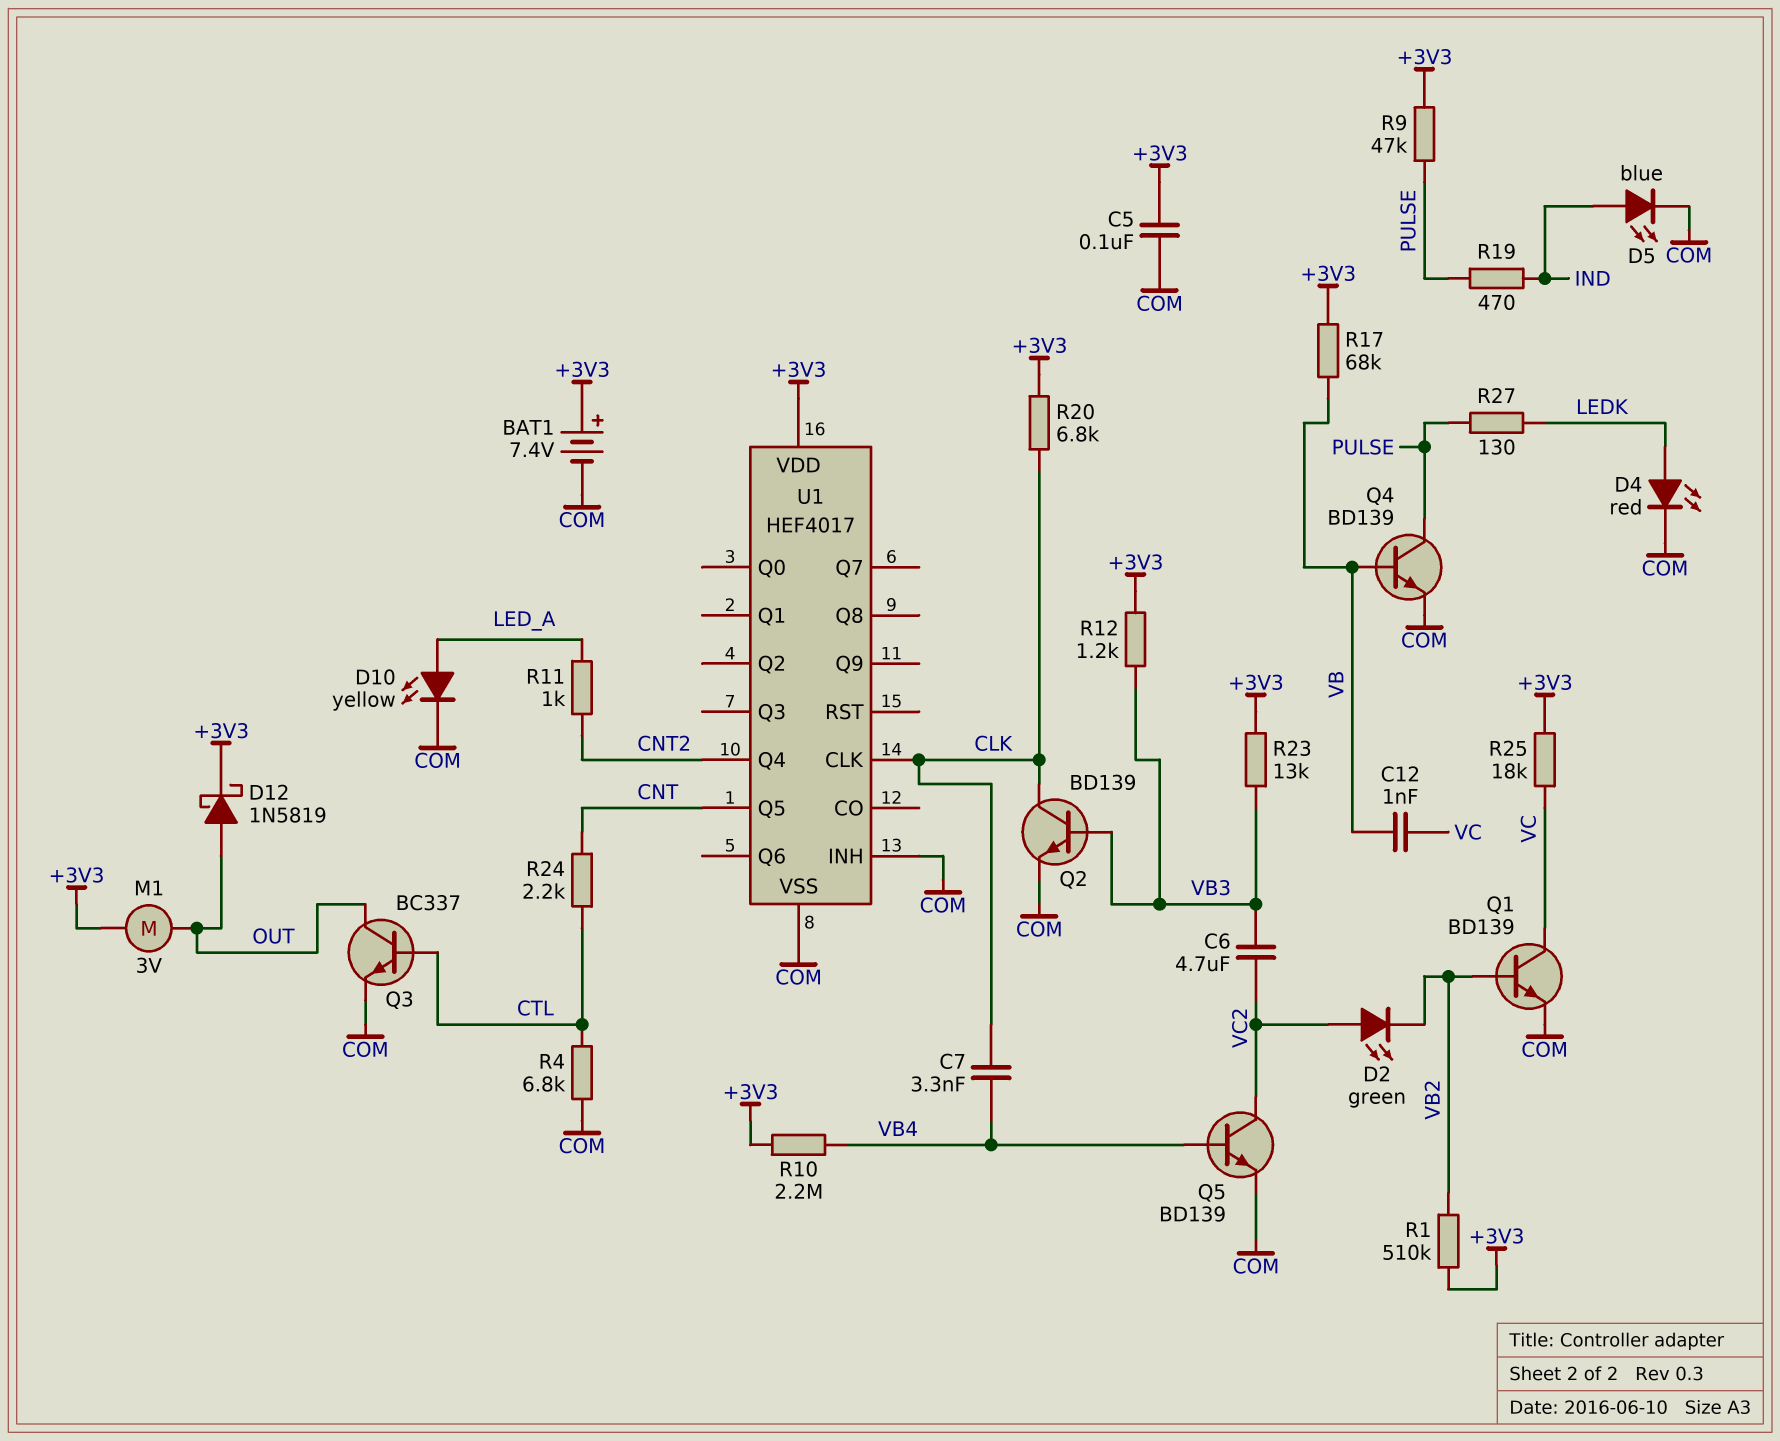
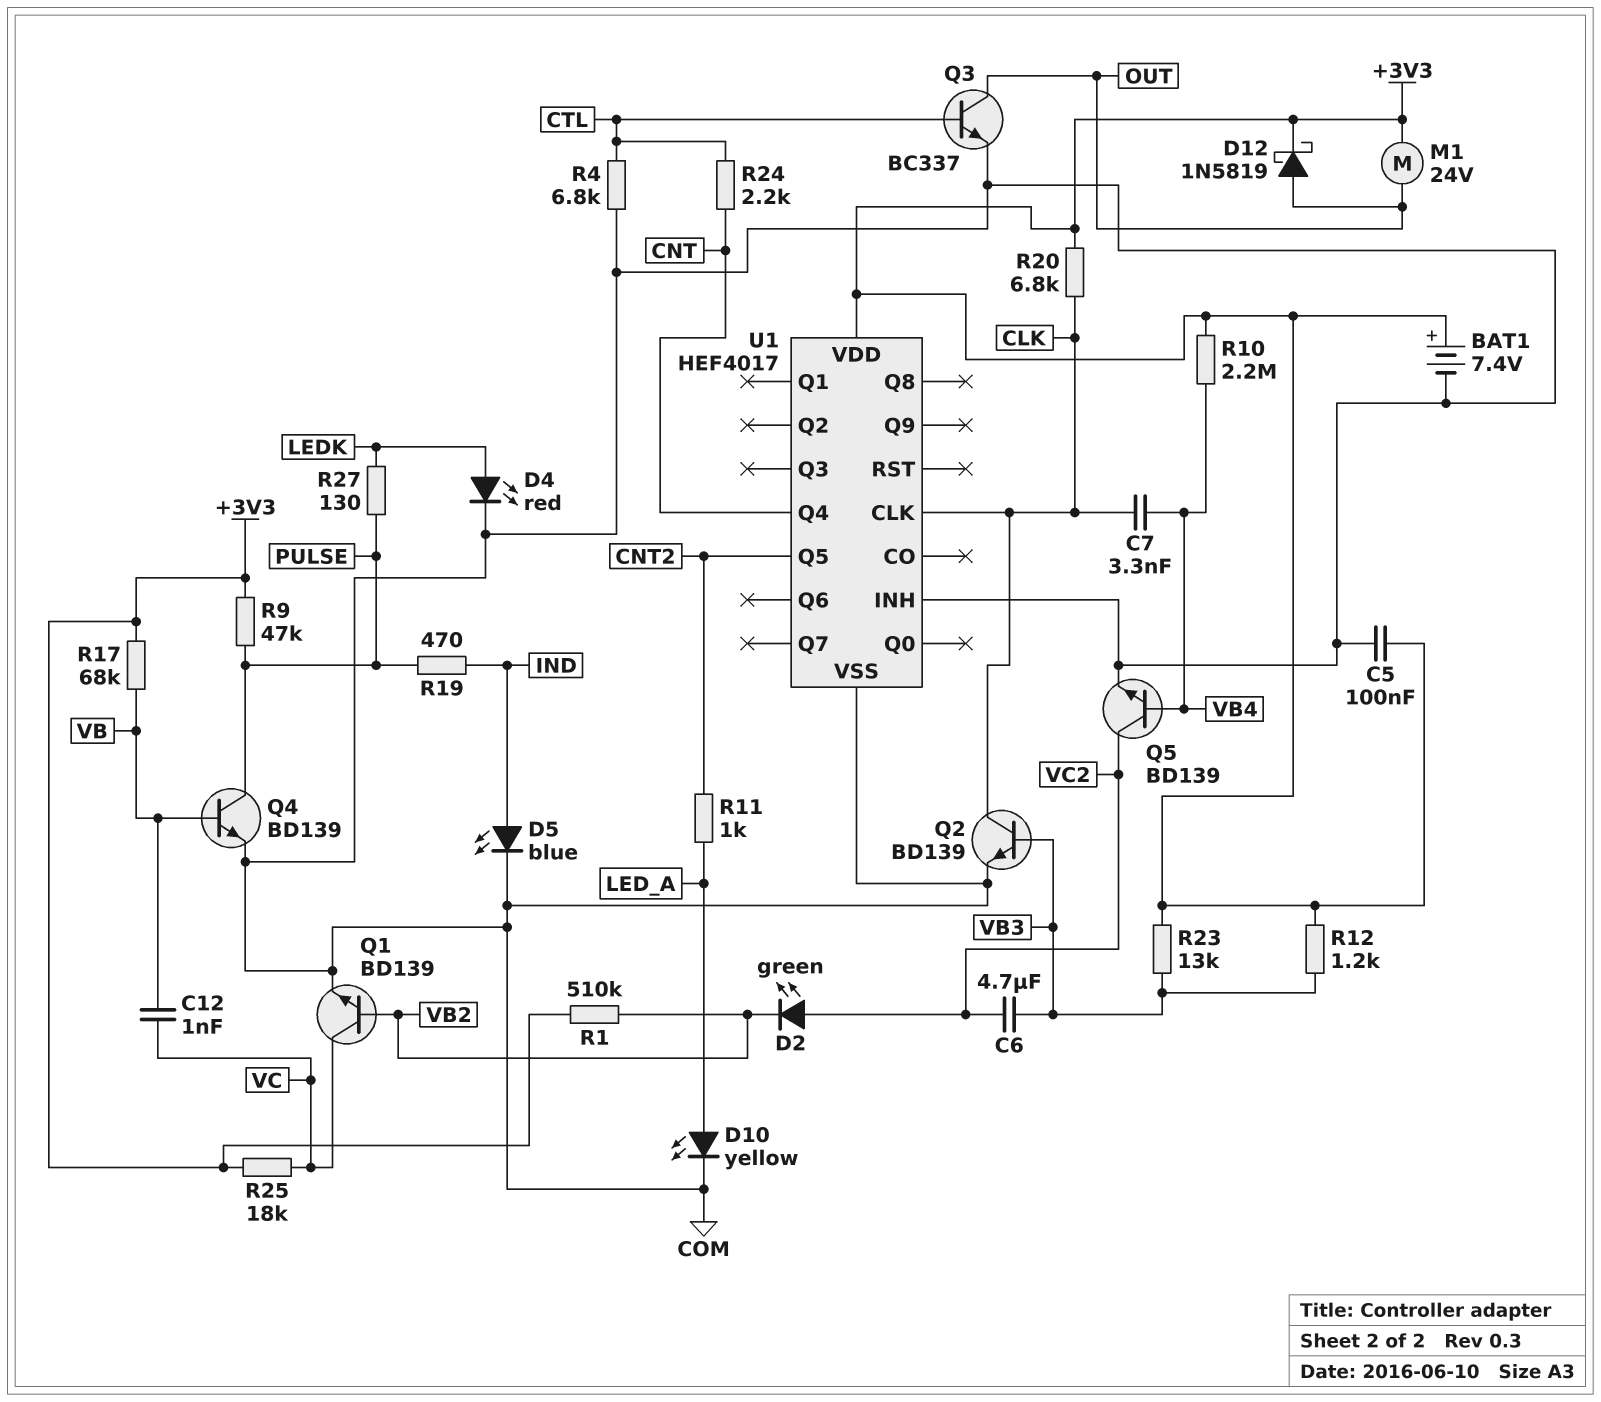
M1: motor 3V (+3V3, OUT) -> motor 24V (+3V3, OUT)
U1 pin Q4: CNT2 -> CNT
U1 pin Q5: CNT -> CNT2

